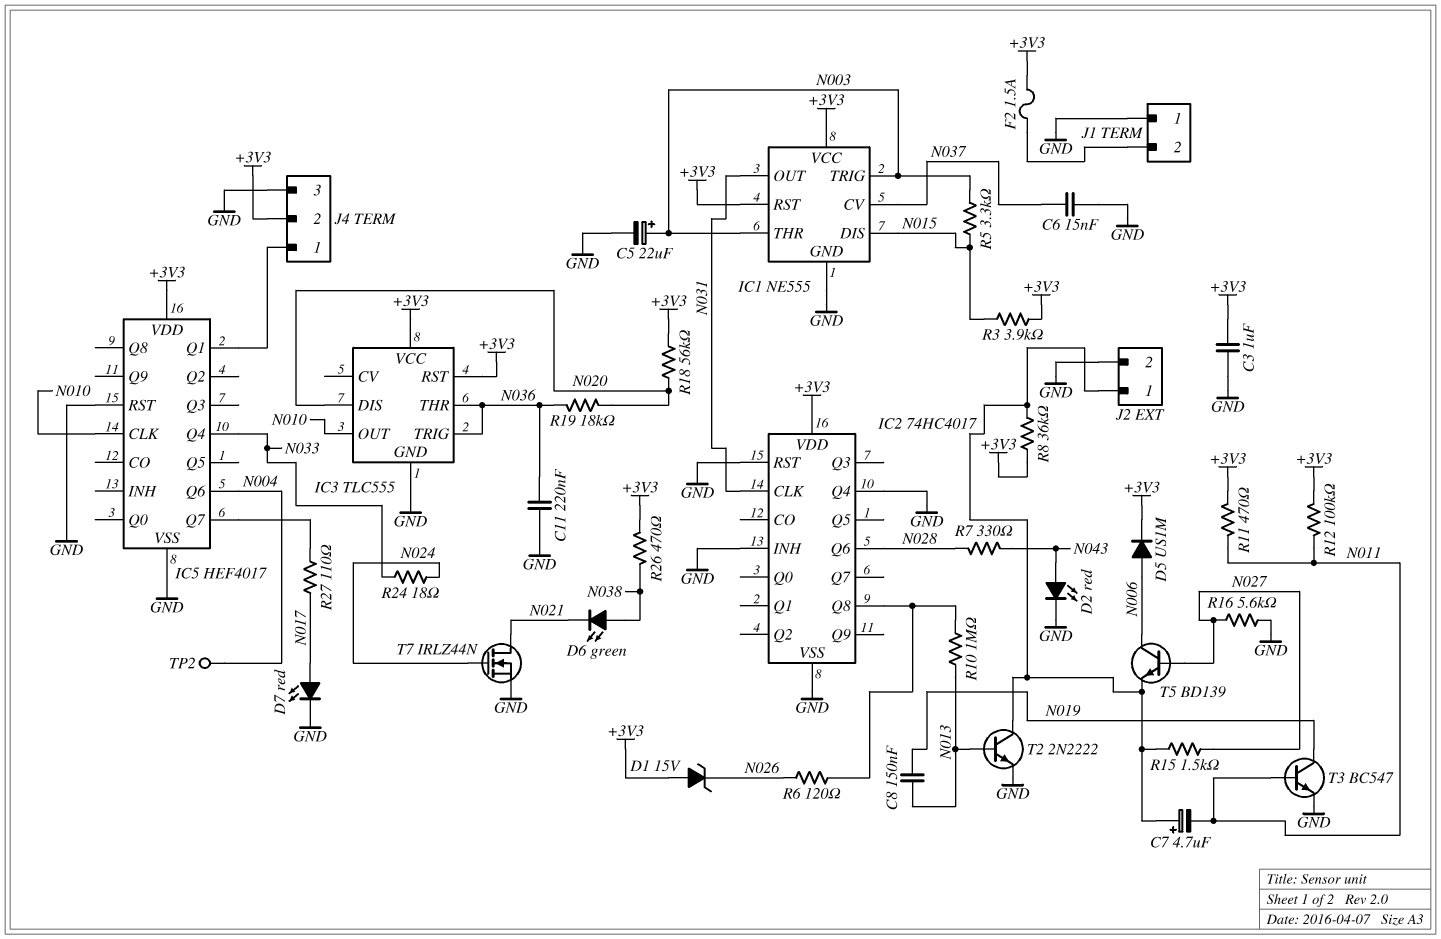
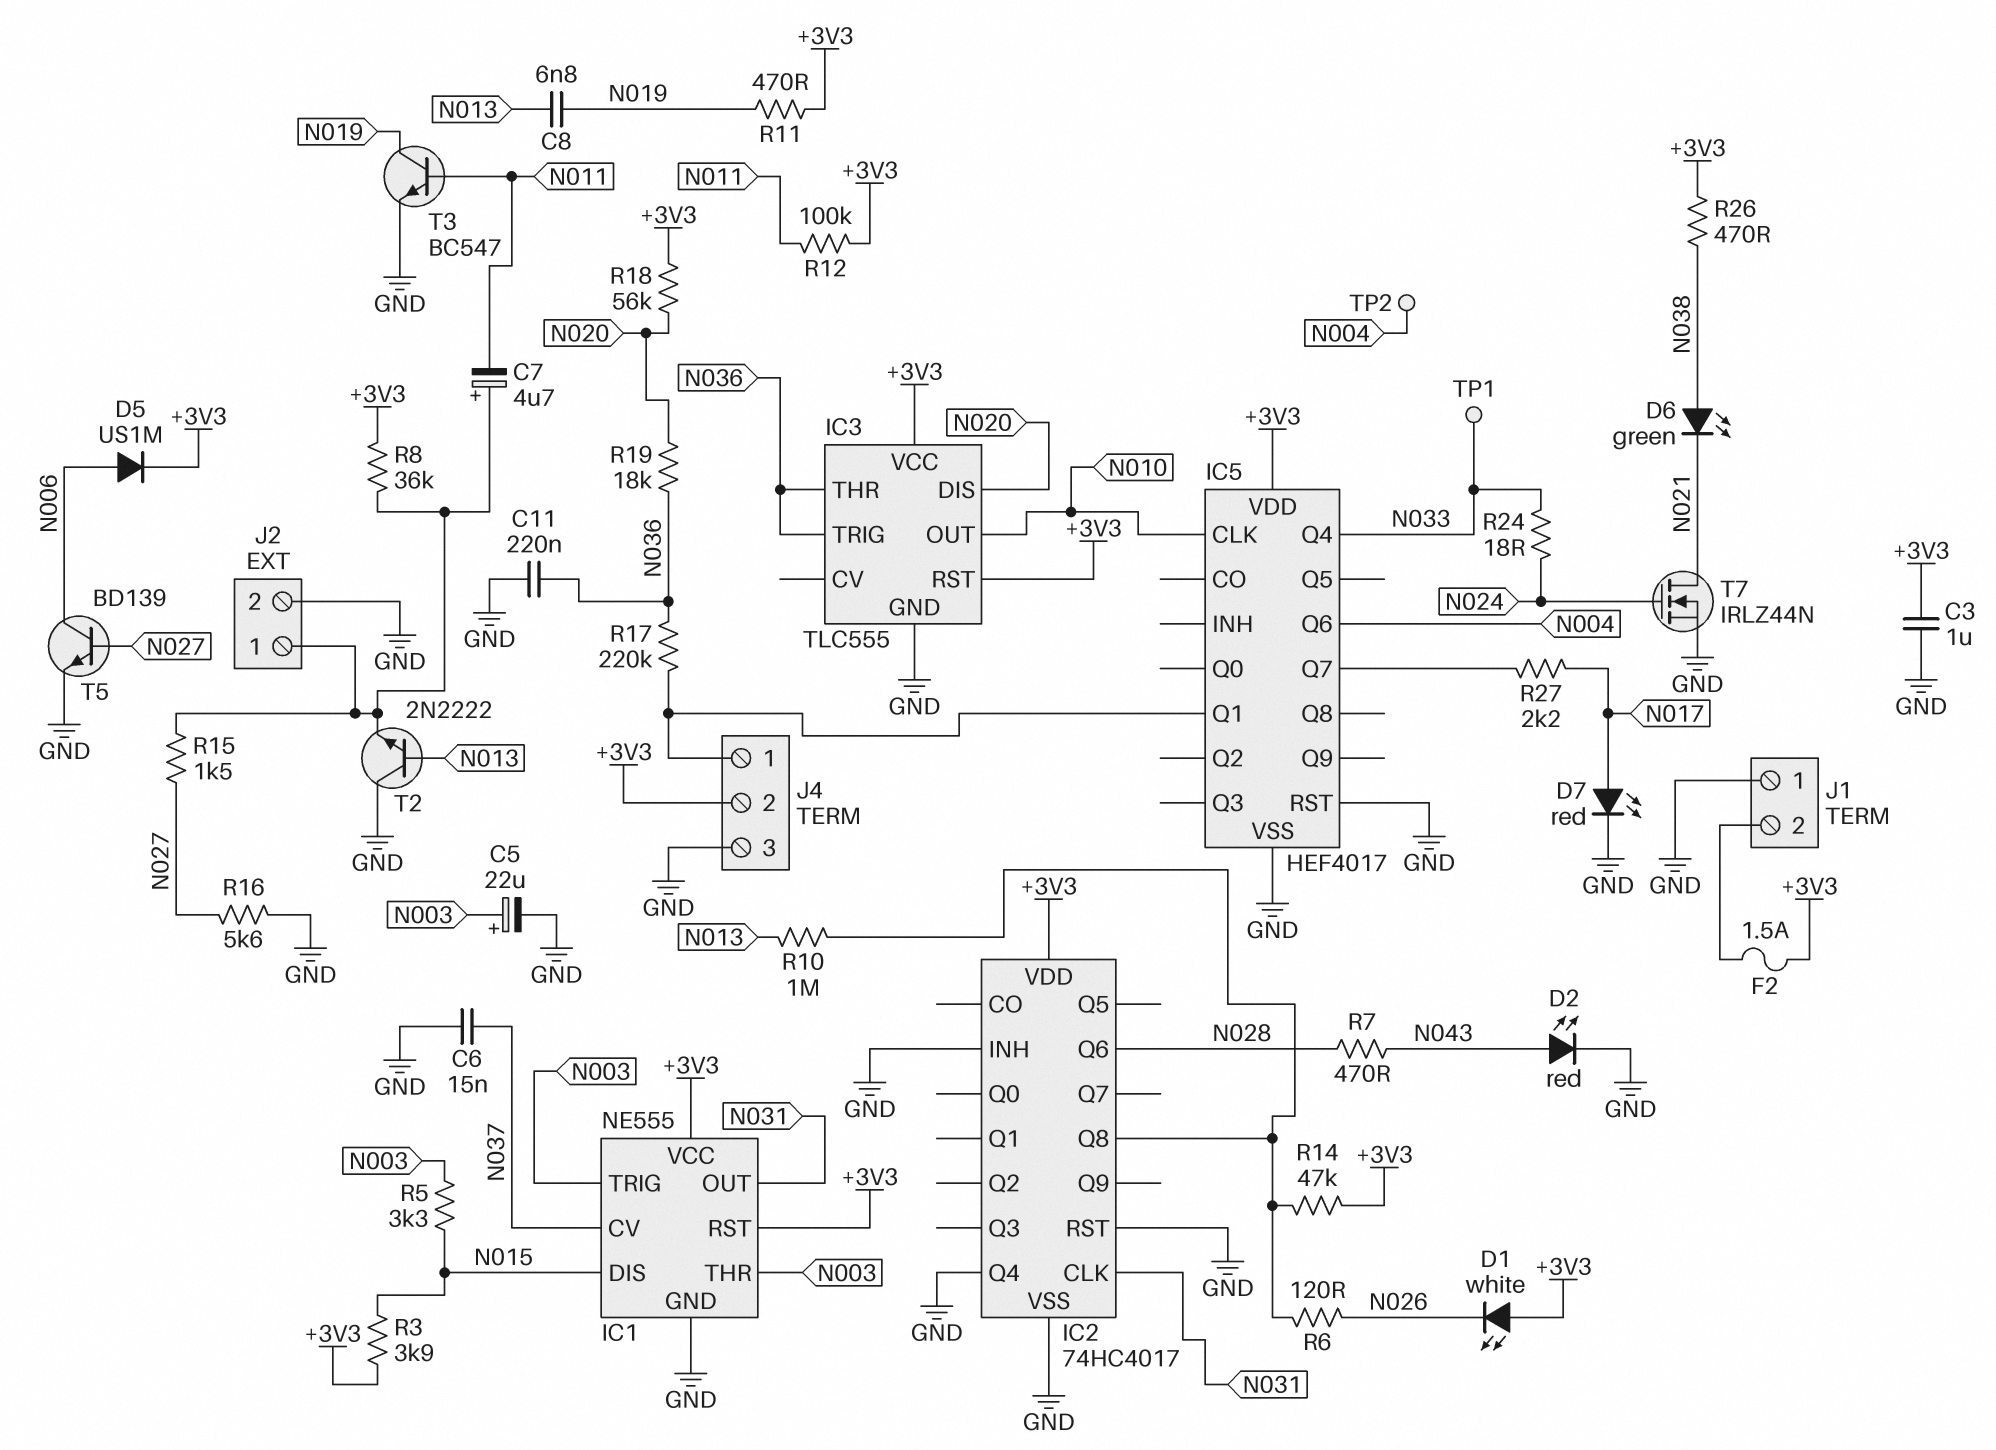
C8: 150nF (N013, N019) -> 6.8nF (N013, N019)
D1: zener 15V (A +3V3, K N026) -> LED white (A +3V3, K N026)
R7: 330 (N028, N043) -> 470 (N028, N043)
R11: 470 (+3V3, N011) -> 470 (+3V3, N019)
R14: none -> 47k (+3V3, IC2/Q8)
R17: none -> 220k (IC5/Q1, N036)
R27: 110 (IC5/Q7, N017) -> 2.2k (IC5/Q7, N017)
T2: NPN 2N2222 (B N013, C J2/1, E GND) -> NPN 2N2222 (B N013, C GND, E J2/1)
T5: NPN BD139 (B N027, C N006, E J2/1) -> NPN BD139 (B N027, C N006, E GND)
TP1: none -> test point (N033)

